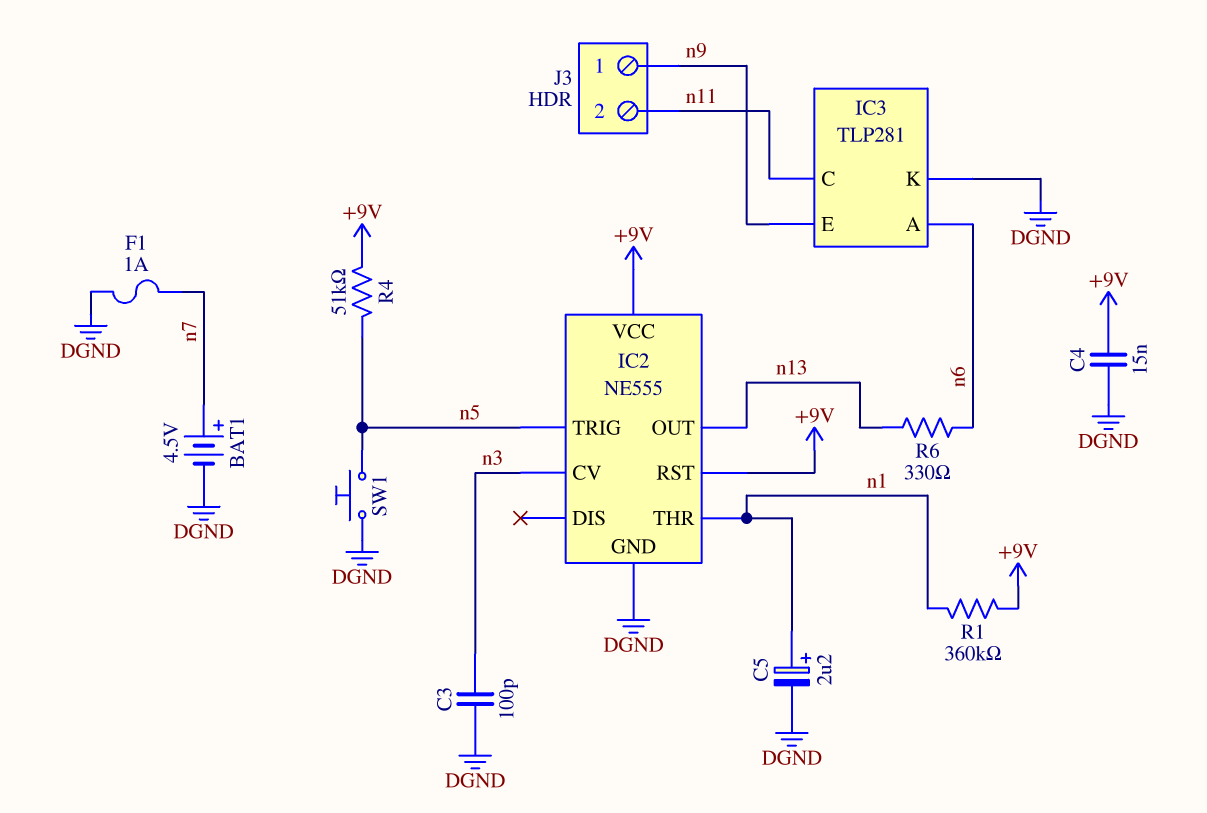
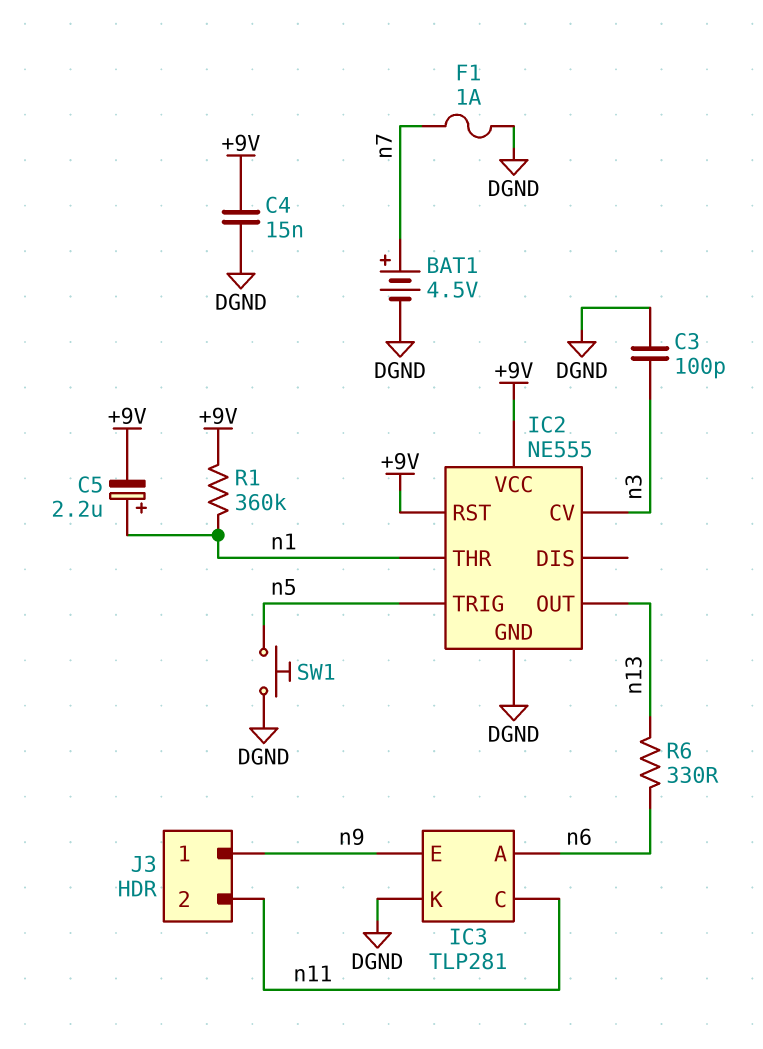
C5: 2.2uF (plus n1, minus DGND) -> 2.2uF (plus n1, minus +9V)
R4: 51k (+9V, n5) -> none

